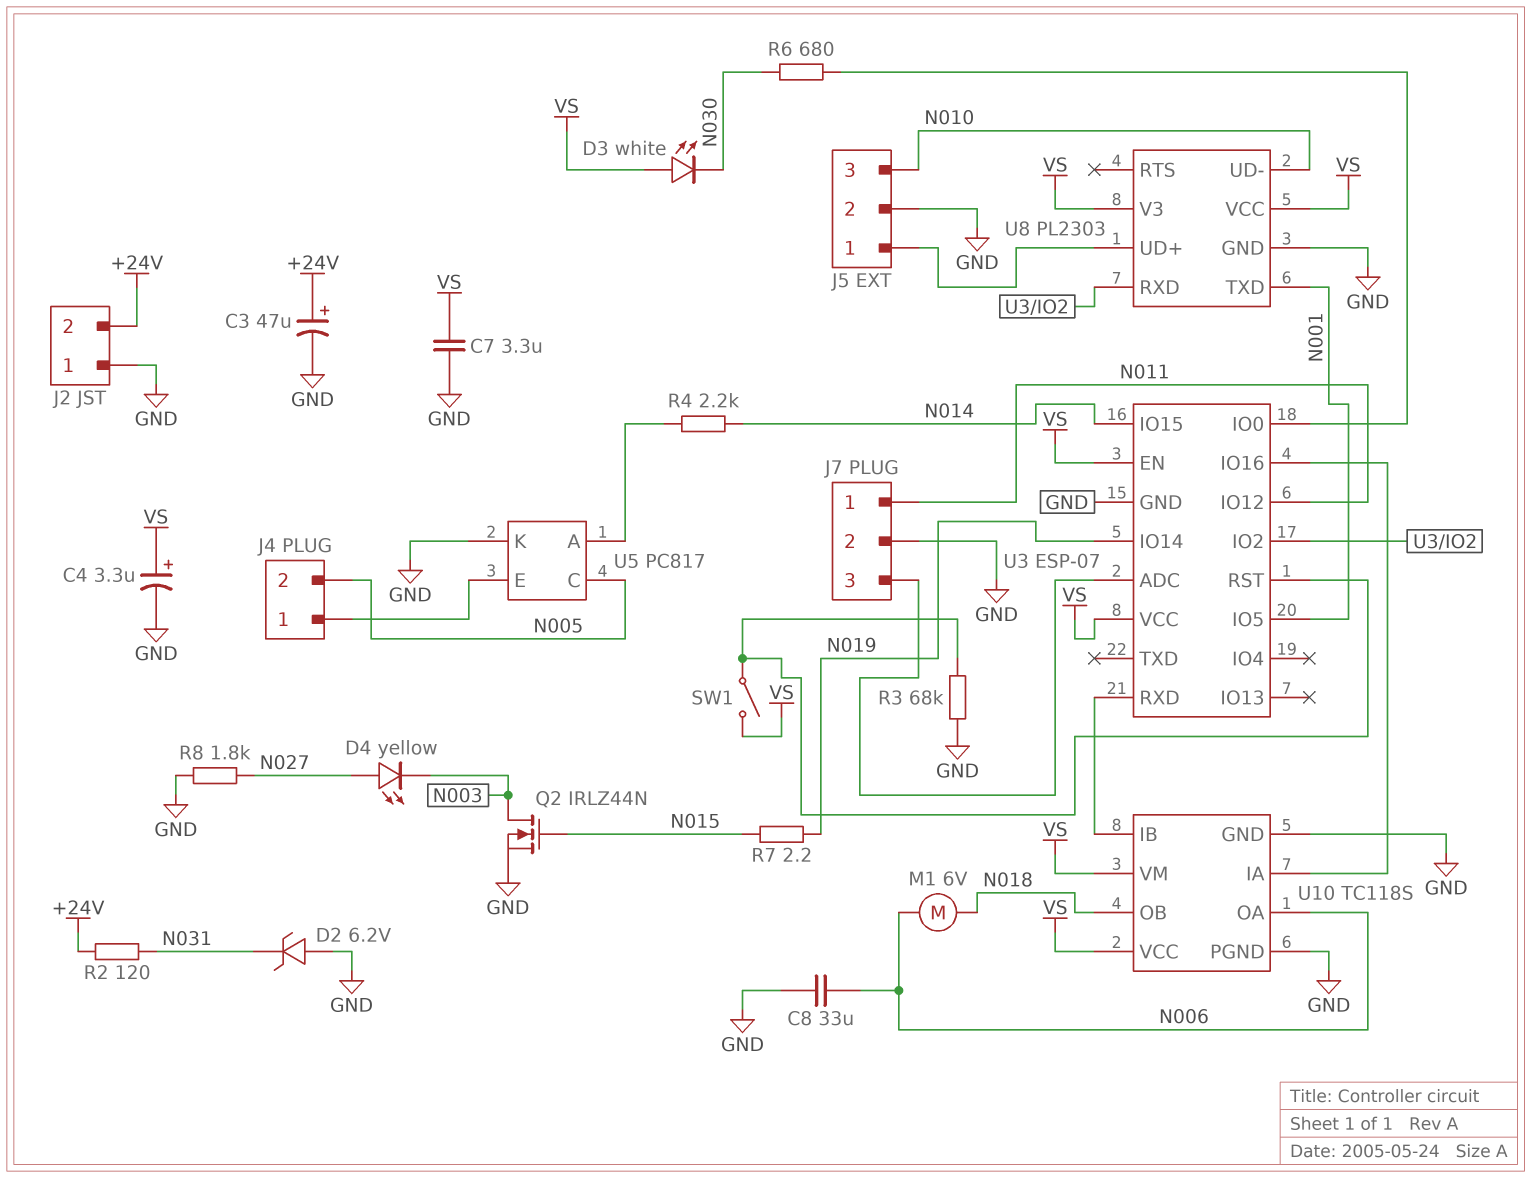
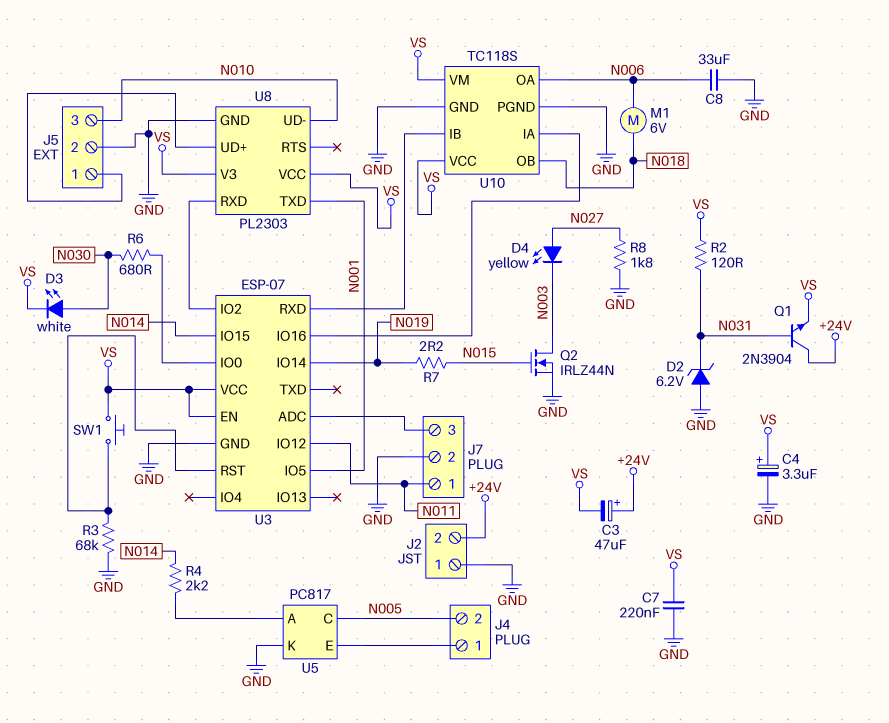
C3: 47uF (plus +24V, minus GND) -> 47uF (plus +24V, minus VS)
C7: 3.3uF (GND, VS) -> 220nF (GND, VS)
D3: LED white (A VS, K N030) -> LED white (A N030, K VS)
Q1: none -> NPN 2N3904 (B N031, C +24V, E VS)
R2: 120 (+24V, N031) -> 120 (N031, VS)
SW1: switch (U3/RST, VS) -> button (U3/RST, VS)

